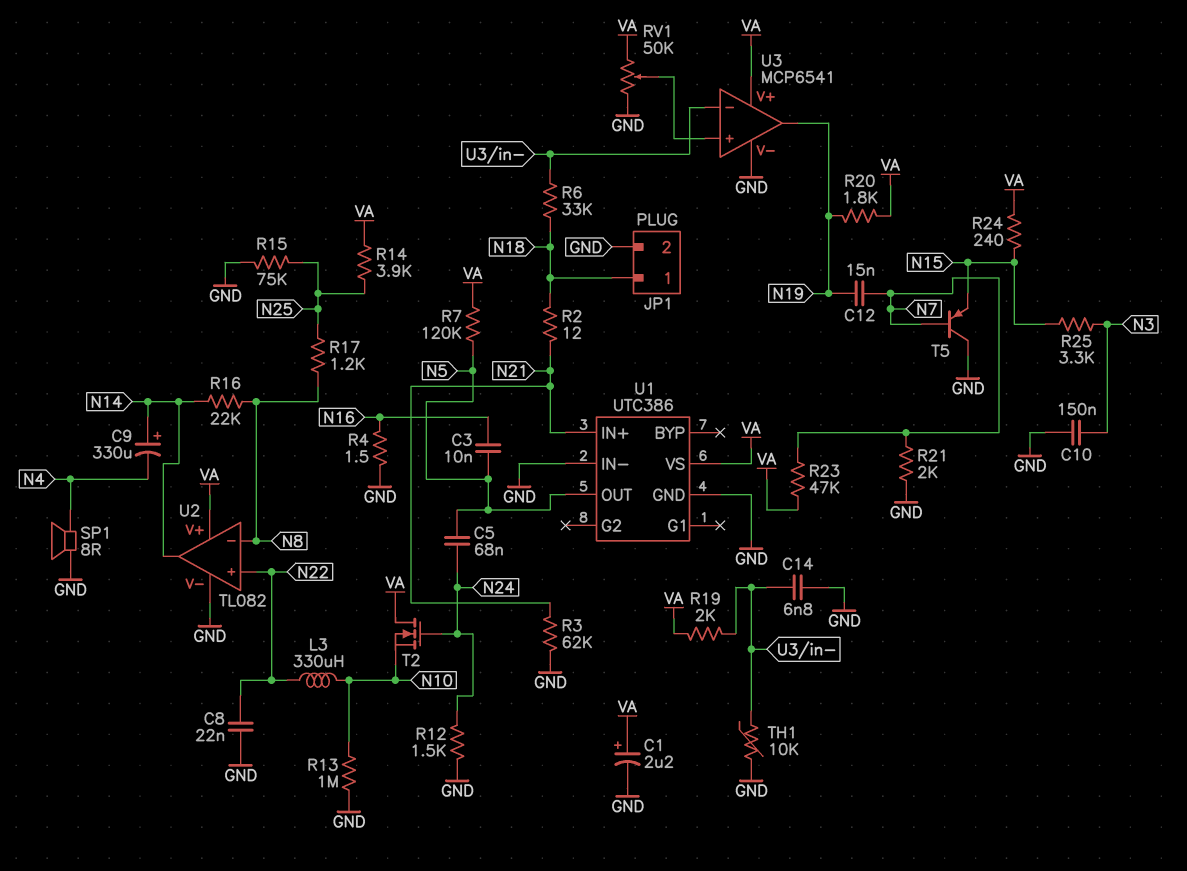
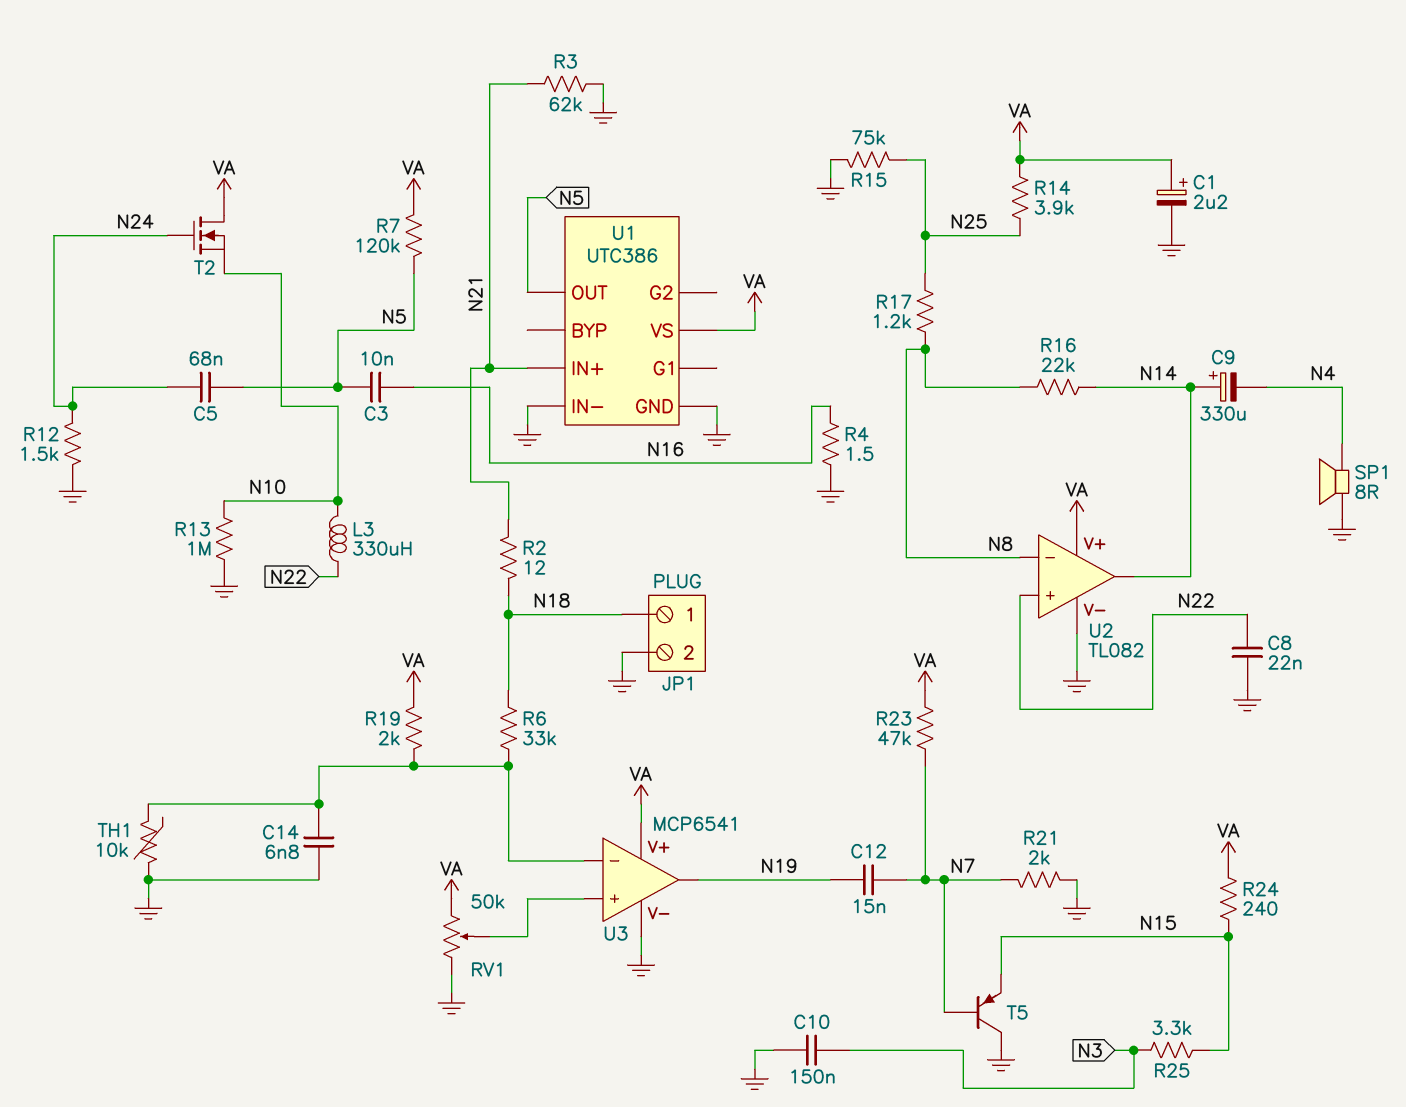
R20: 1.8k (N19, VA) -> none

